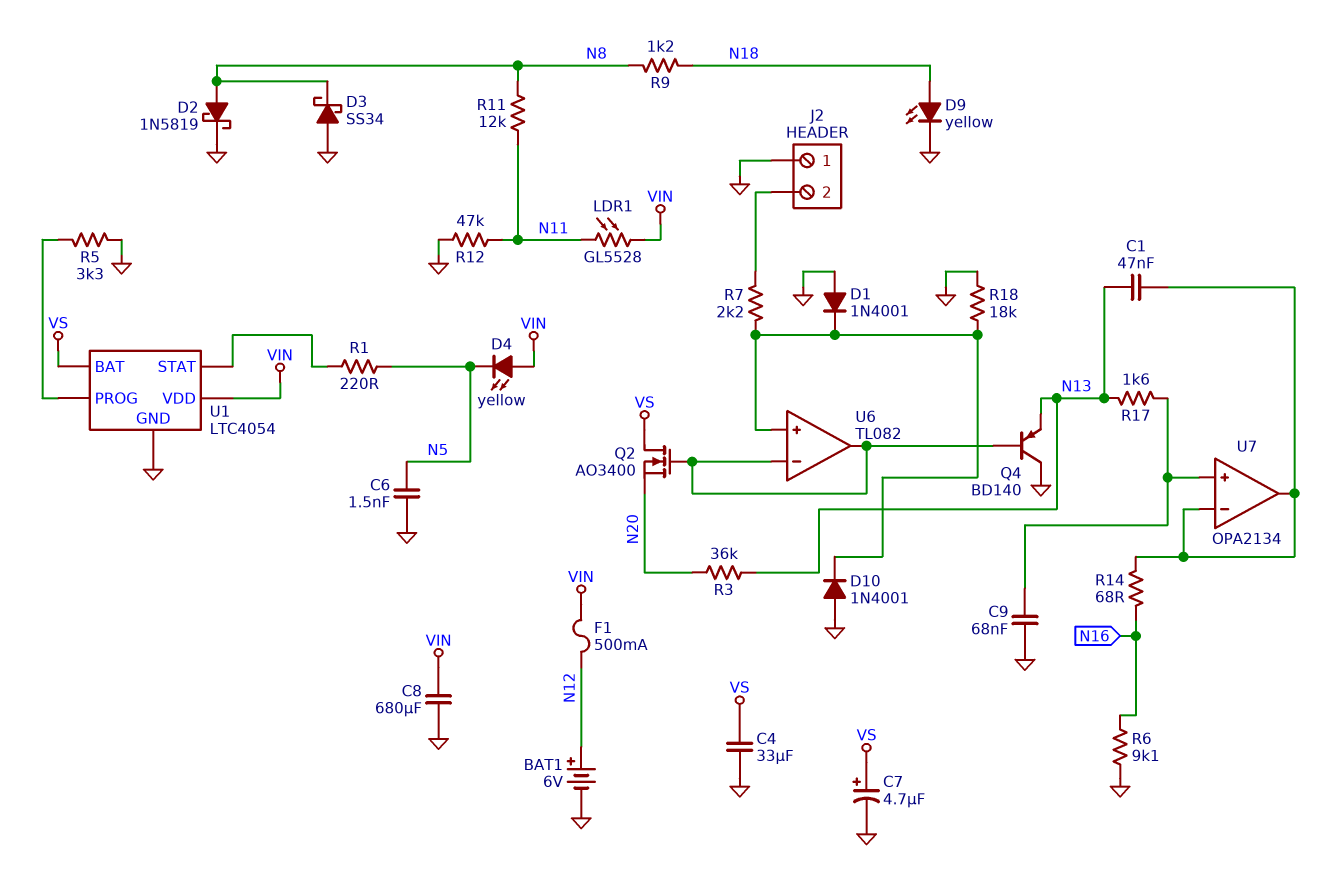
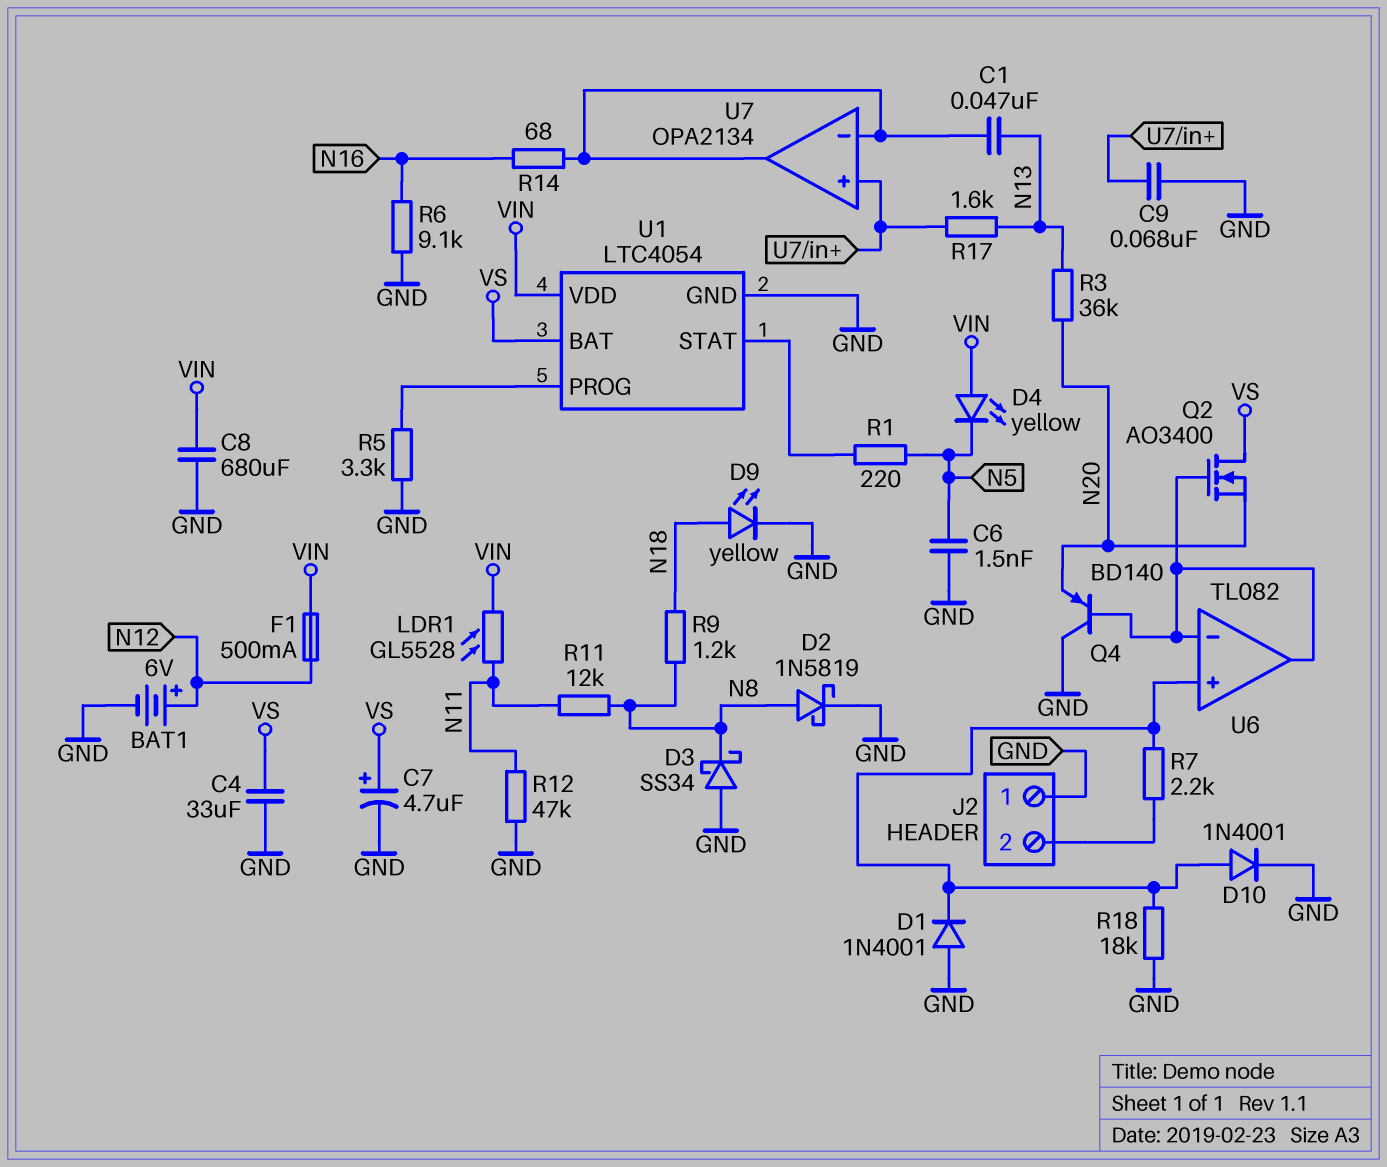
D10: diode 1N4001 (A GND, K U6/in+) -> diode 1N4001 (A U6/in+, K GND)
Q4: PNP BD140 (B U6/in-, C GND, E N13) -> PNP BD140 (B U6/in-, C GND, E N20)

